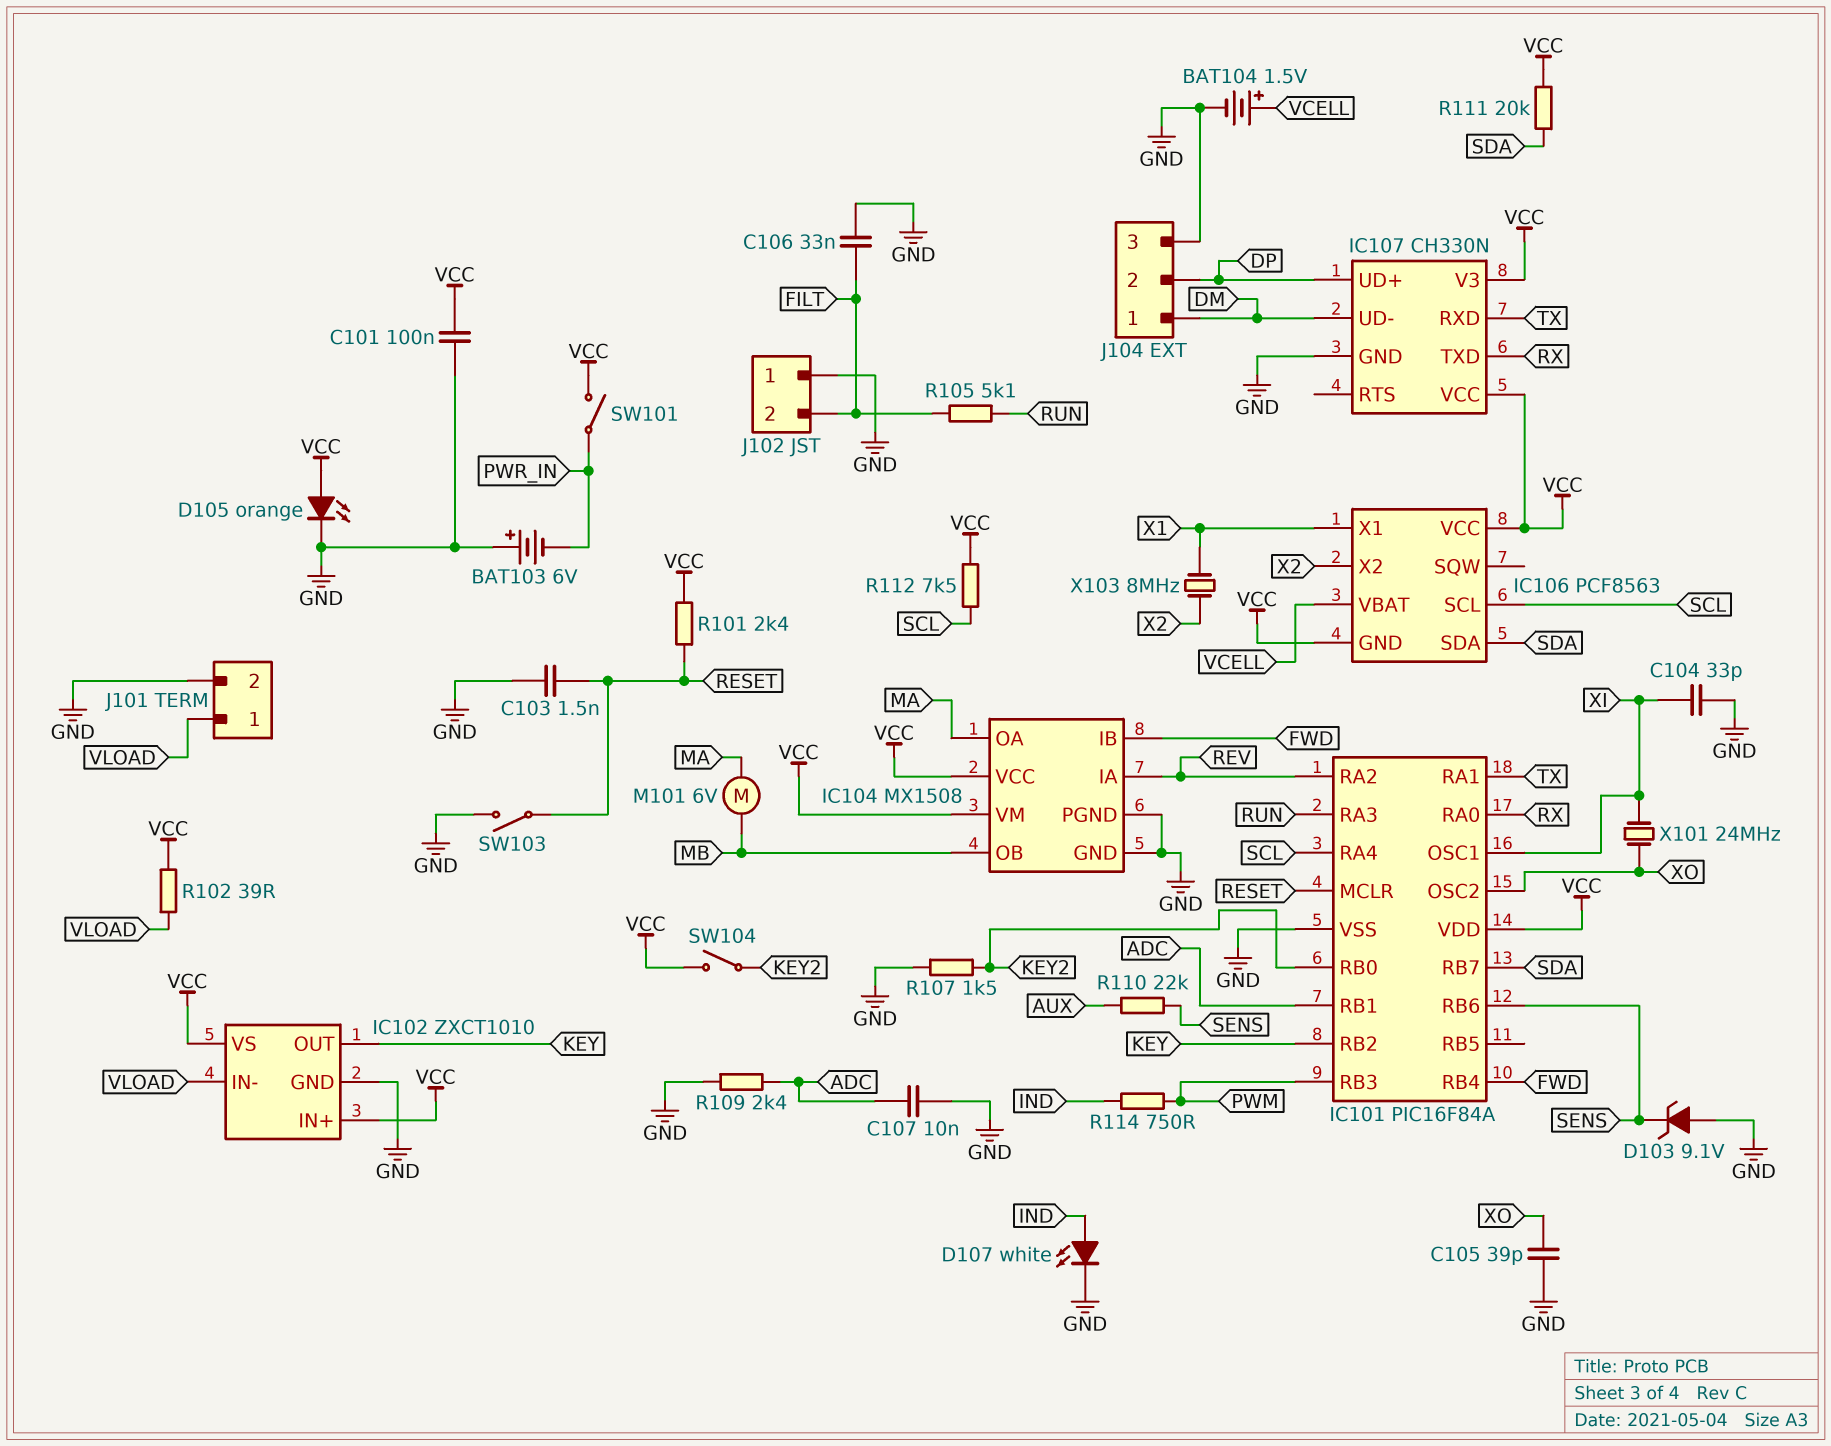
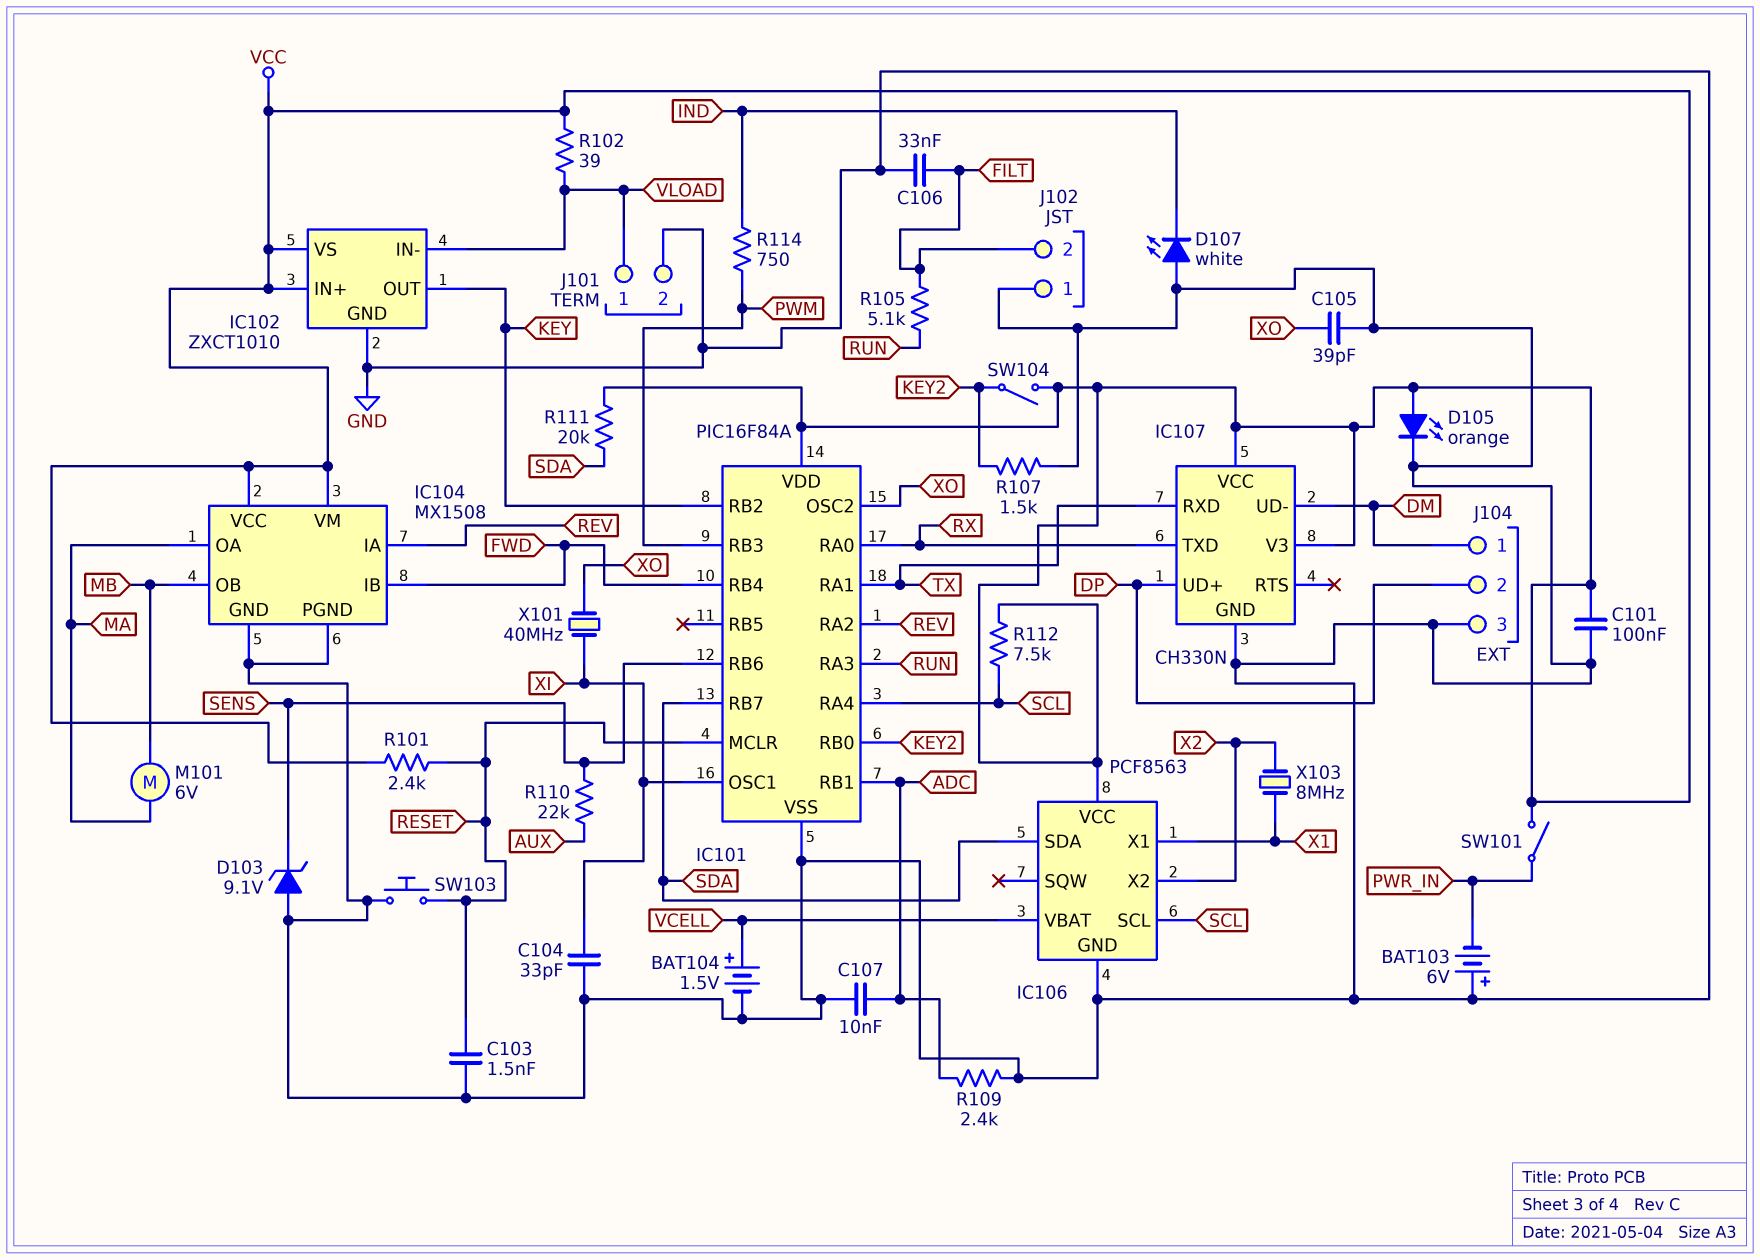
D107: LED white (A IND, K GND) -> LED white (A GND, K IND)
IC106 pin GND: VCC -> GND
SW103: switch (GND, RESET) -> button (GND, RESET)
X101: 24MHz (XI, XO) -> 40MHz (XI, XO)

